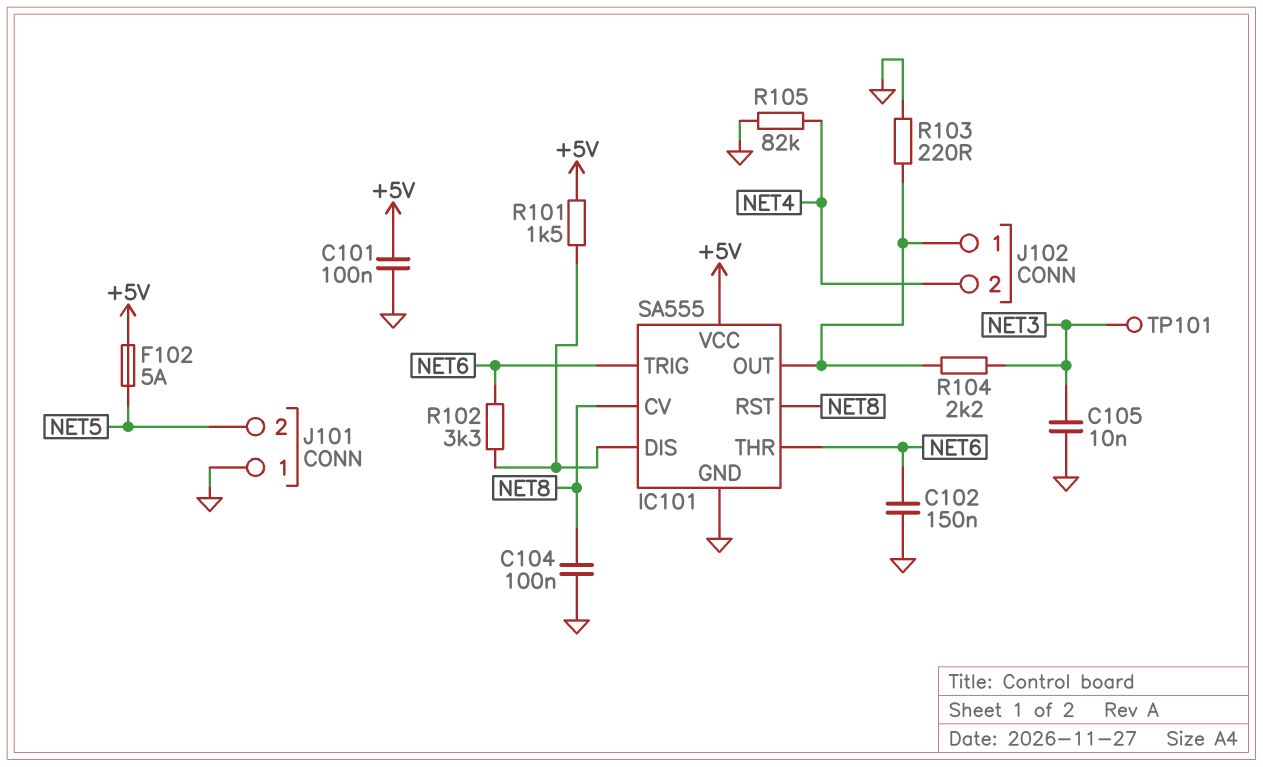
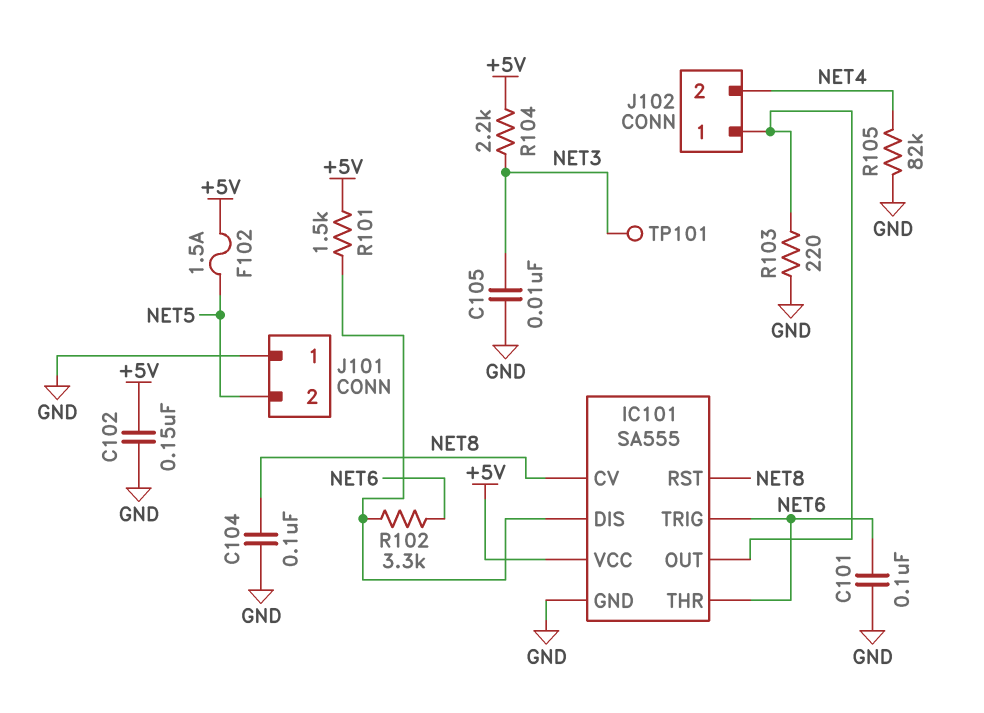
C101: 100nF (+5V, GND) -> 100nF (GND, NET6)
C102: 150nF (GND, NET6) -> 150nF (+5V, GND)
F102: 5A (+5V, NET5) -> 1.5A (+5V, NET5)
R104: 2.2k (IC101/OUT, NET3) -> 2.2k (+5V, NET3)

